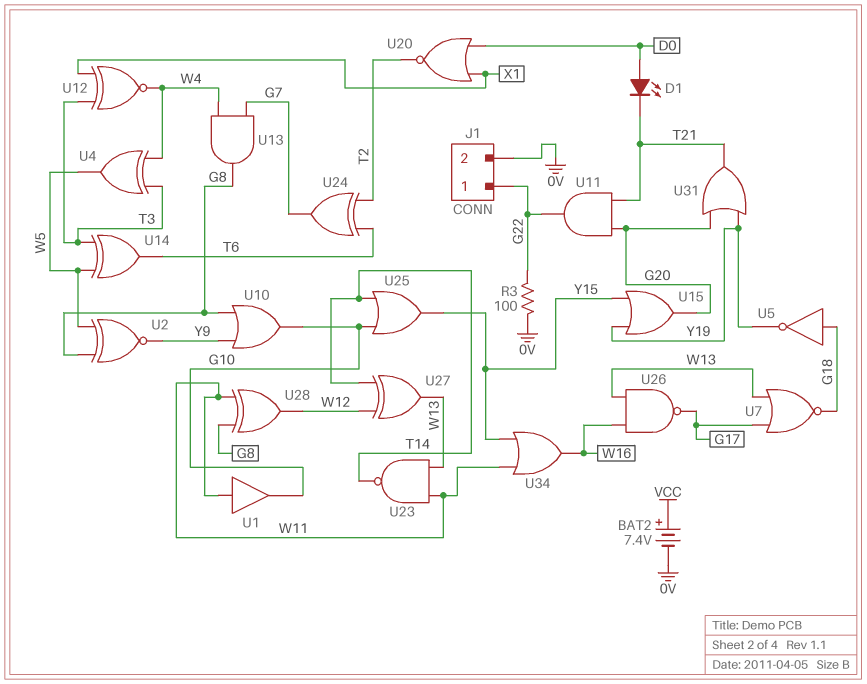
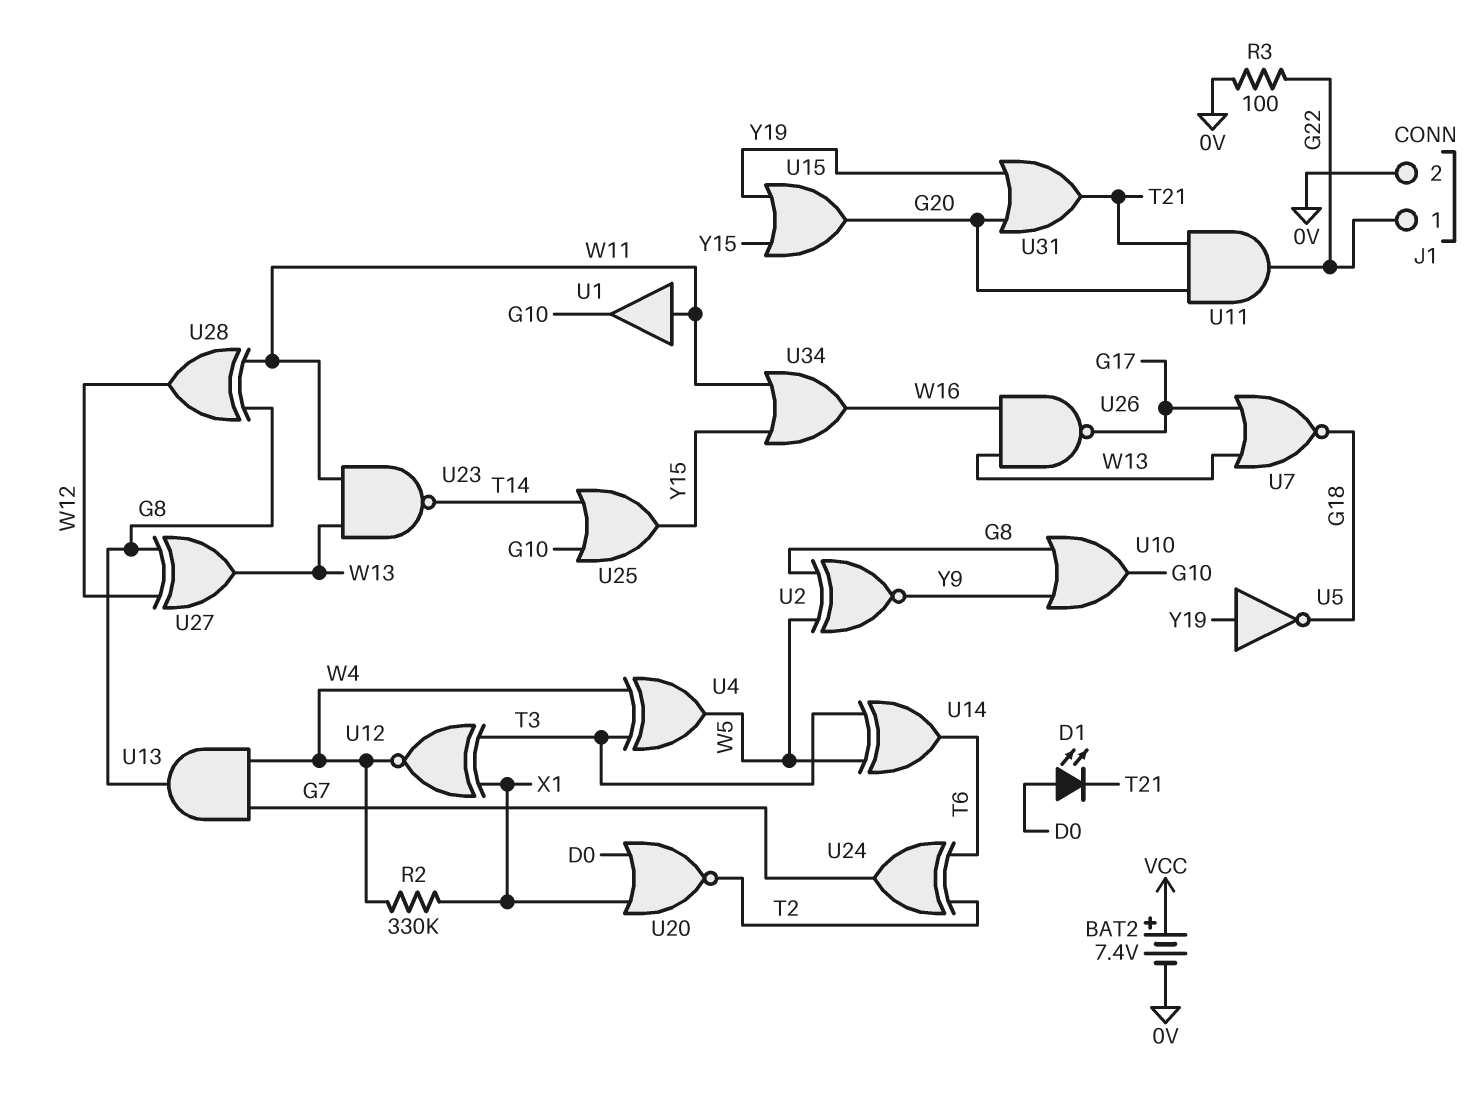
R2: none -> 330k (W4, X1)
U5: NOT (in G18, out Y19) -> NOT (in Y19, out G18)
U27: XOR (in T14, in W12, out W13) -> XOR (in G8, in W12, out W13)

